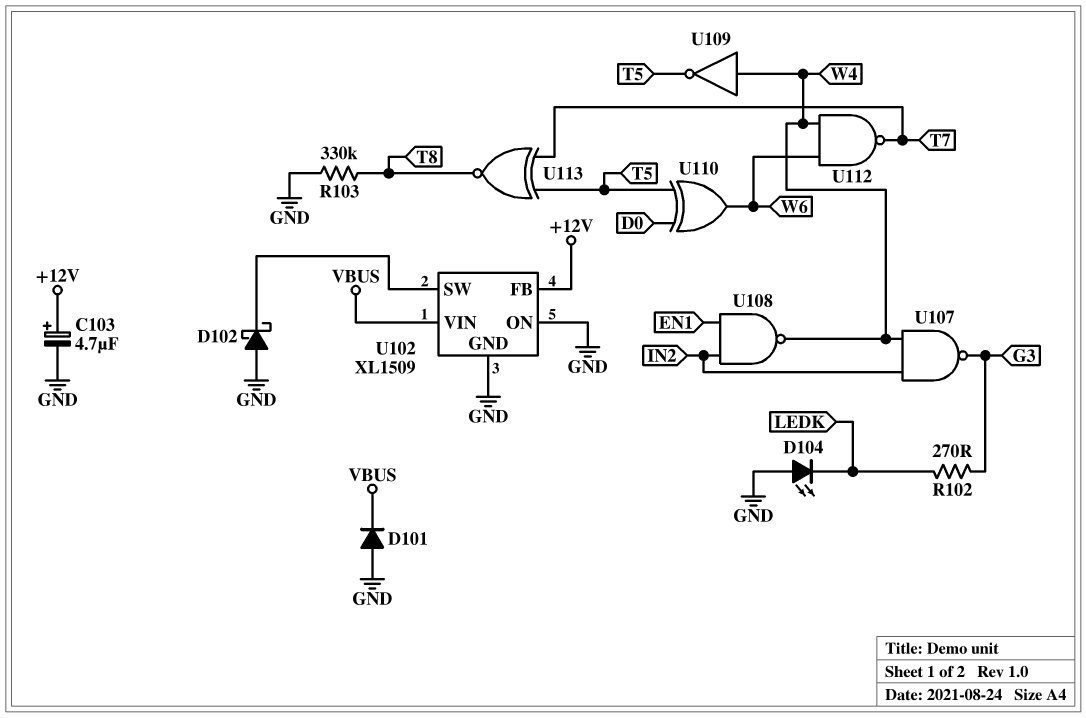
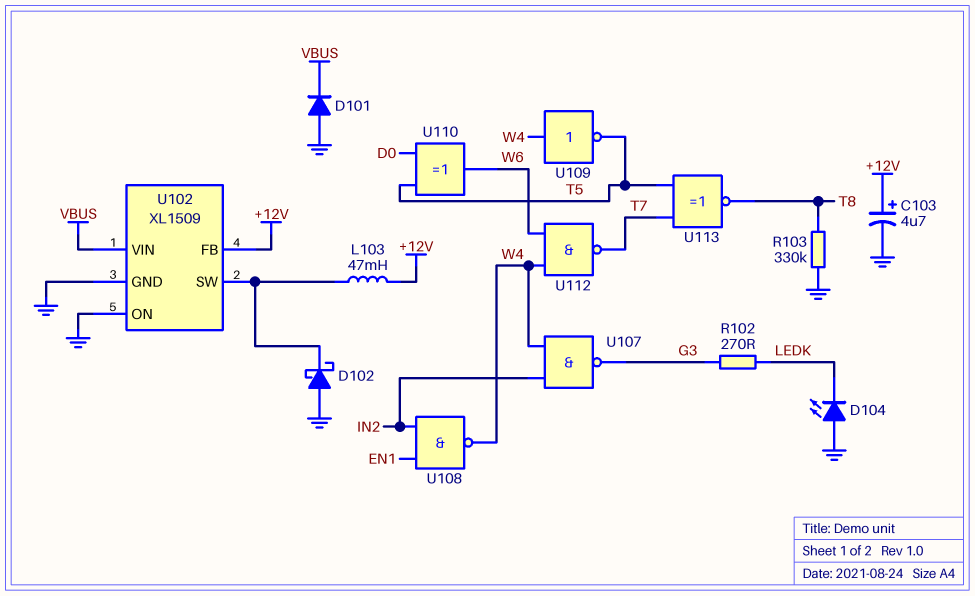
L103: none -> 47mH (+12V, U102/SW)

